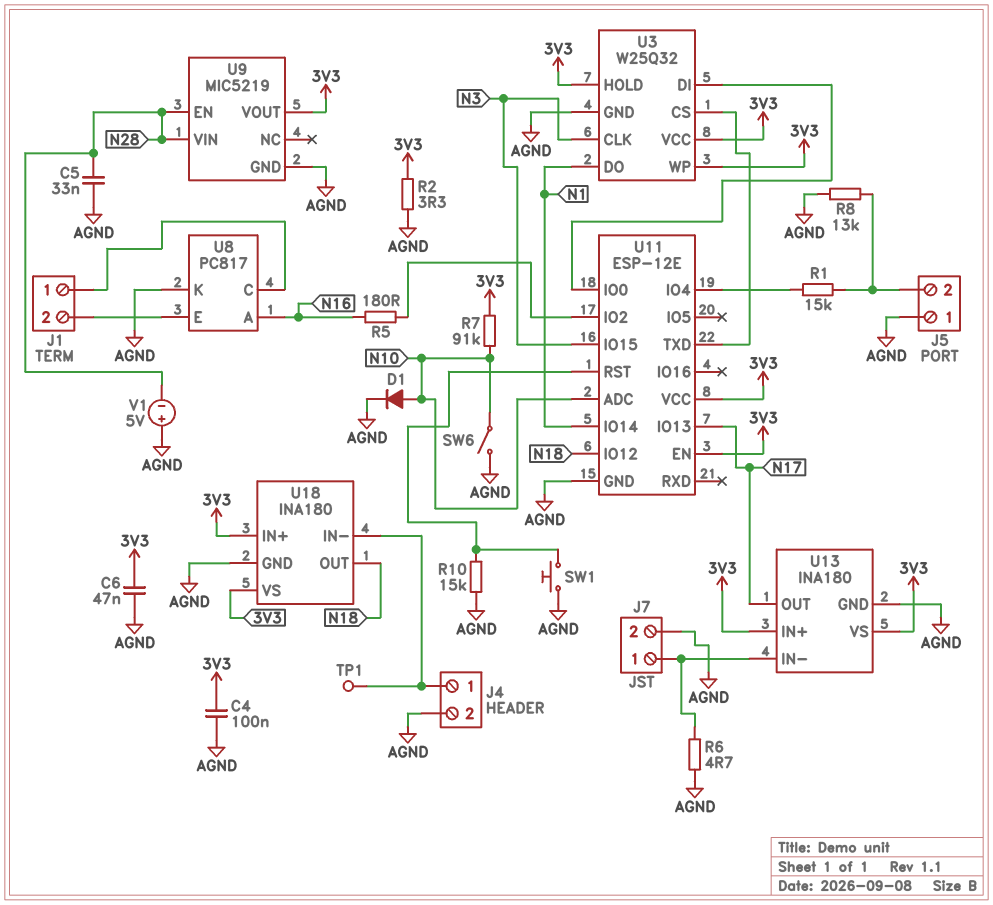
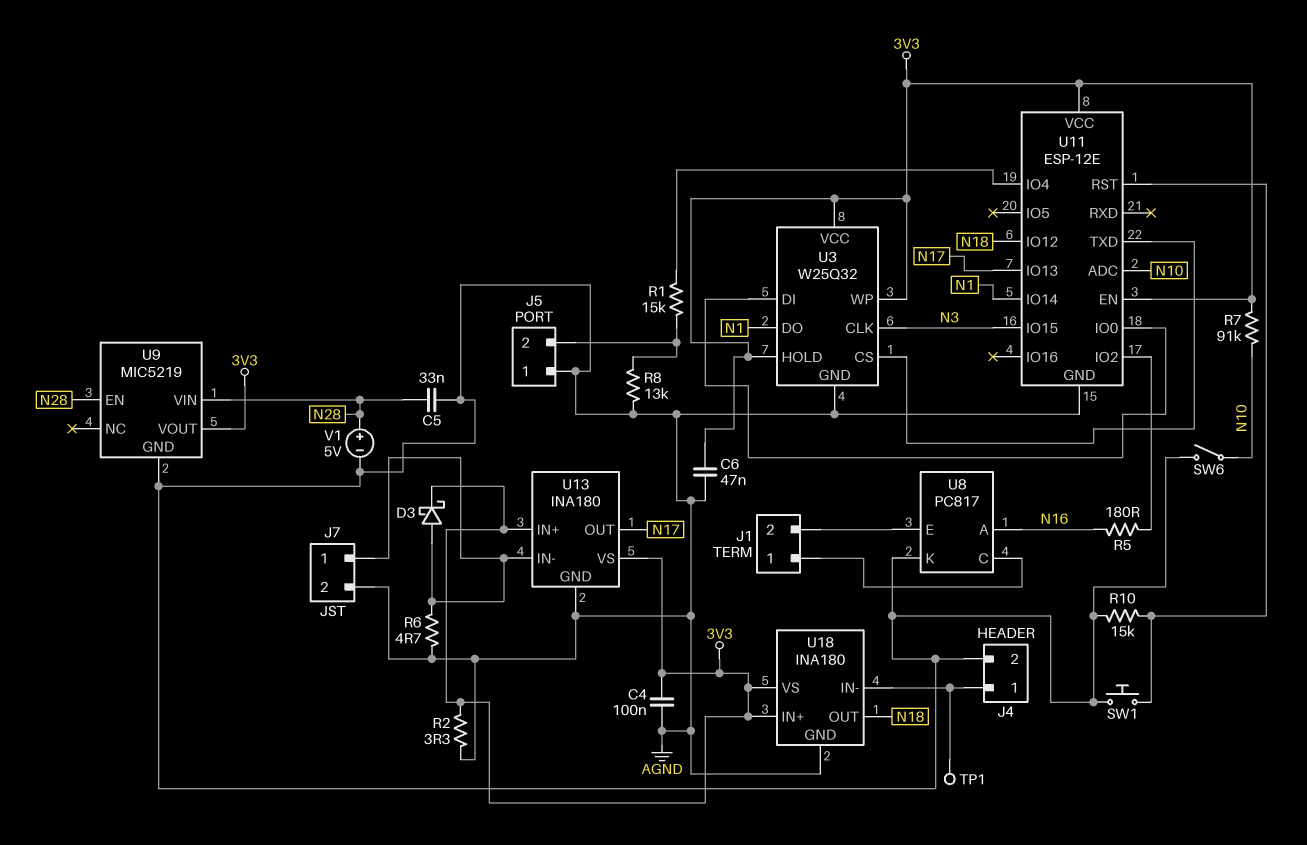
D1: diode (A N10, K AGND) -> none
D3: none -> schottky (A J7/1, K 3V3)
V1: 5V (plus AGND, minus N28) -> 5V (plus N28, minus AGND)

